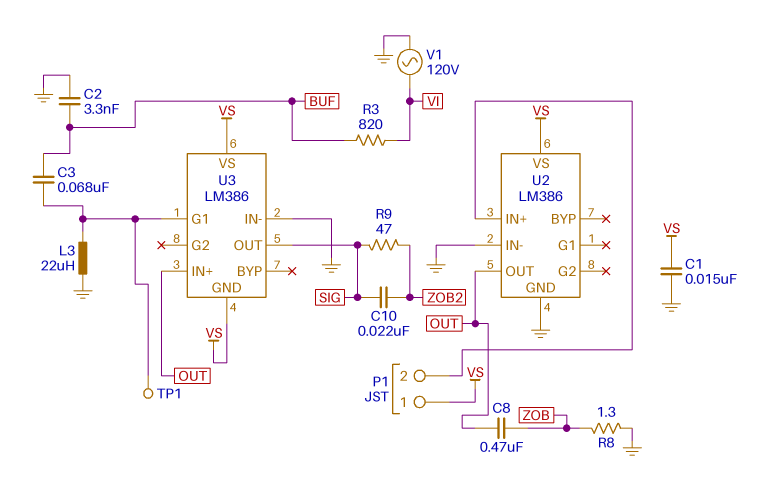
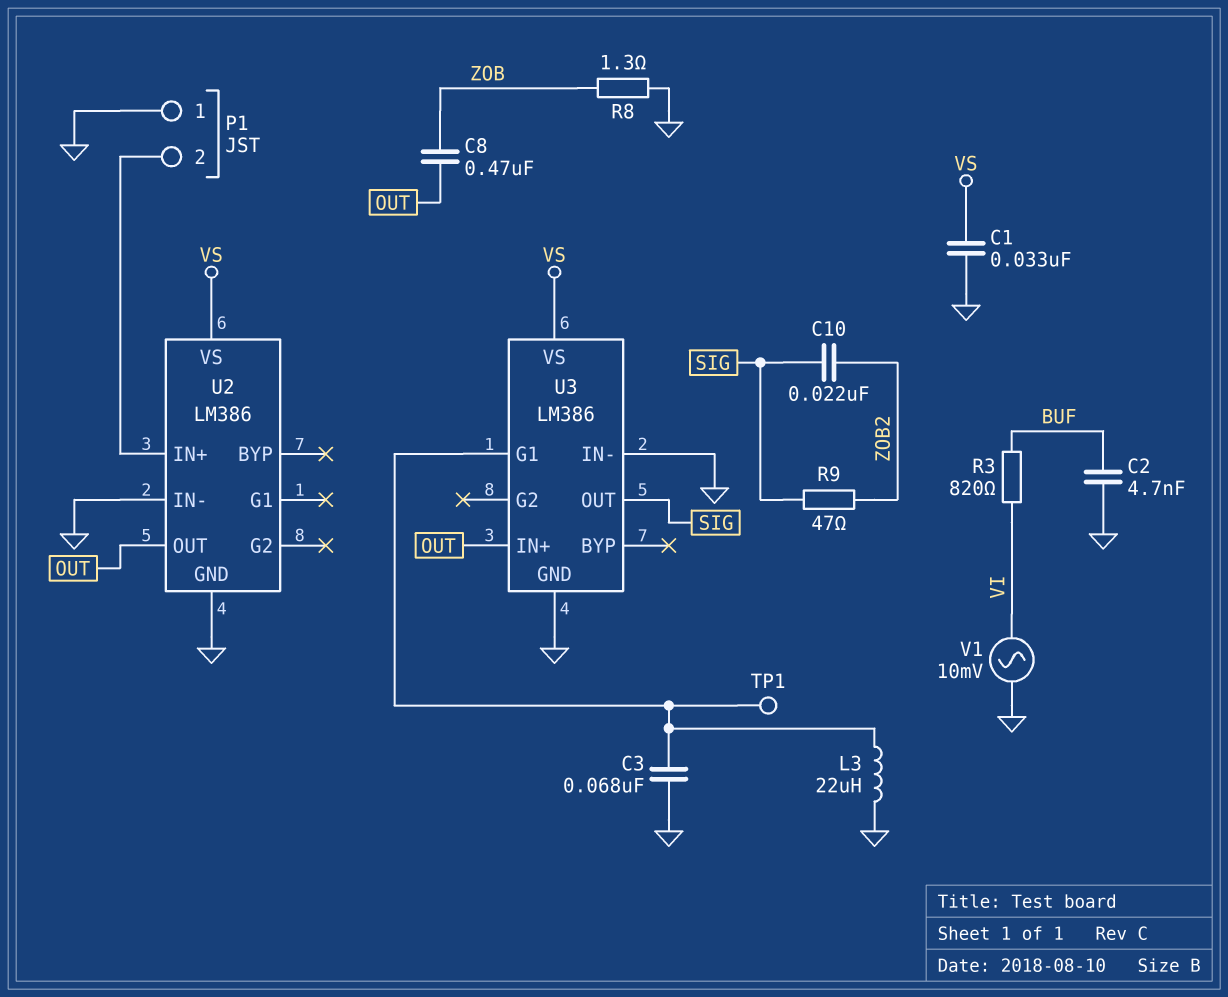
C1: 15nF (GND, VS) -> 33nF (GND, VS)
C2: 3.3nF (BUF, GND) -> 4.7nF (BUF, GND)
C3: 68nF (BUF, U3/G1) -> 68nF (GND, U3/G1)
P1 pin 1: VS -> GND
U3 pin GND: VS -> GND
V1: AC 120V (GND, VI) -> AC 10mV (GND, VI)

